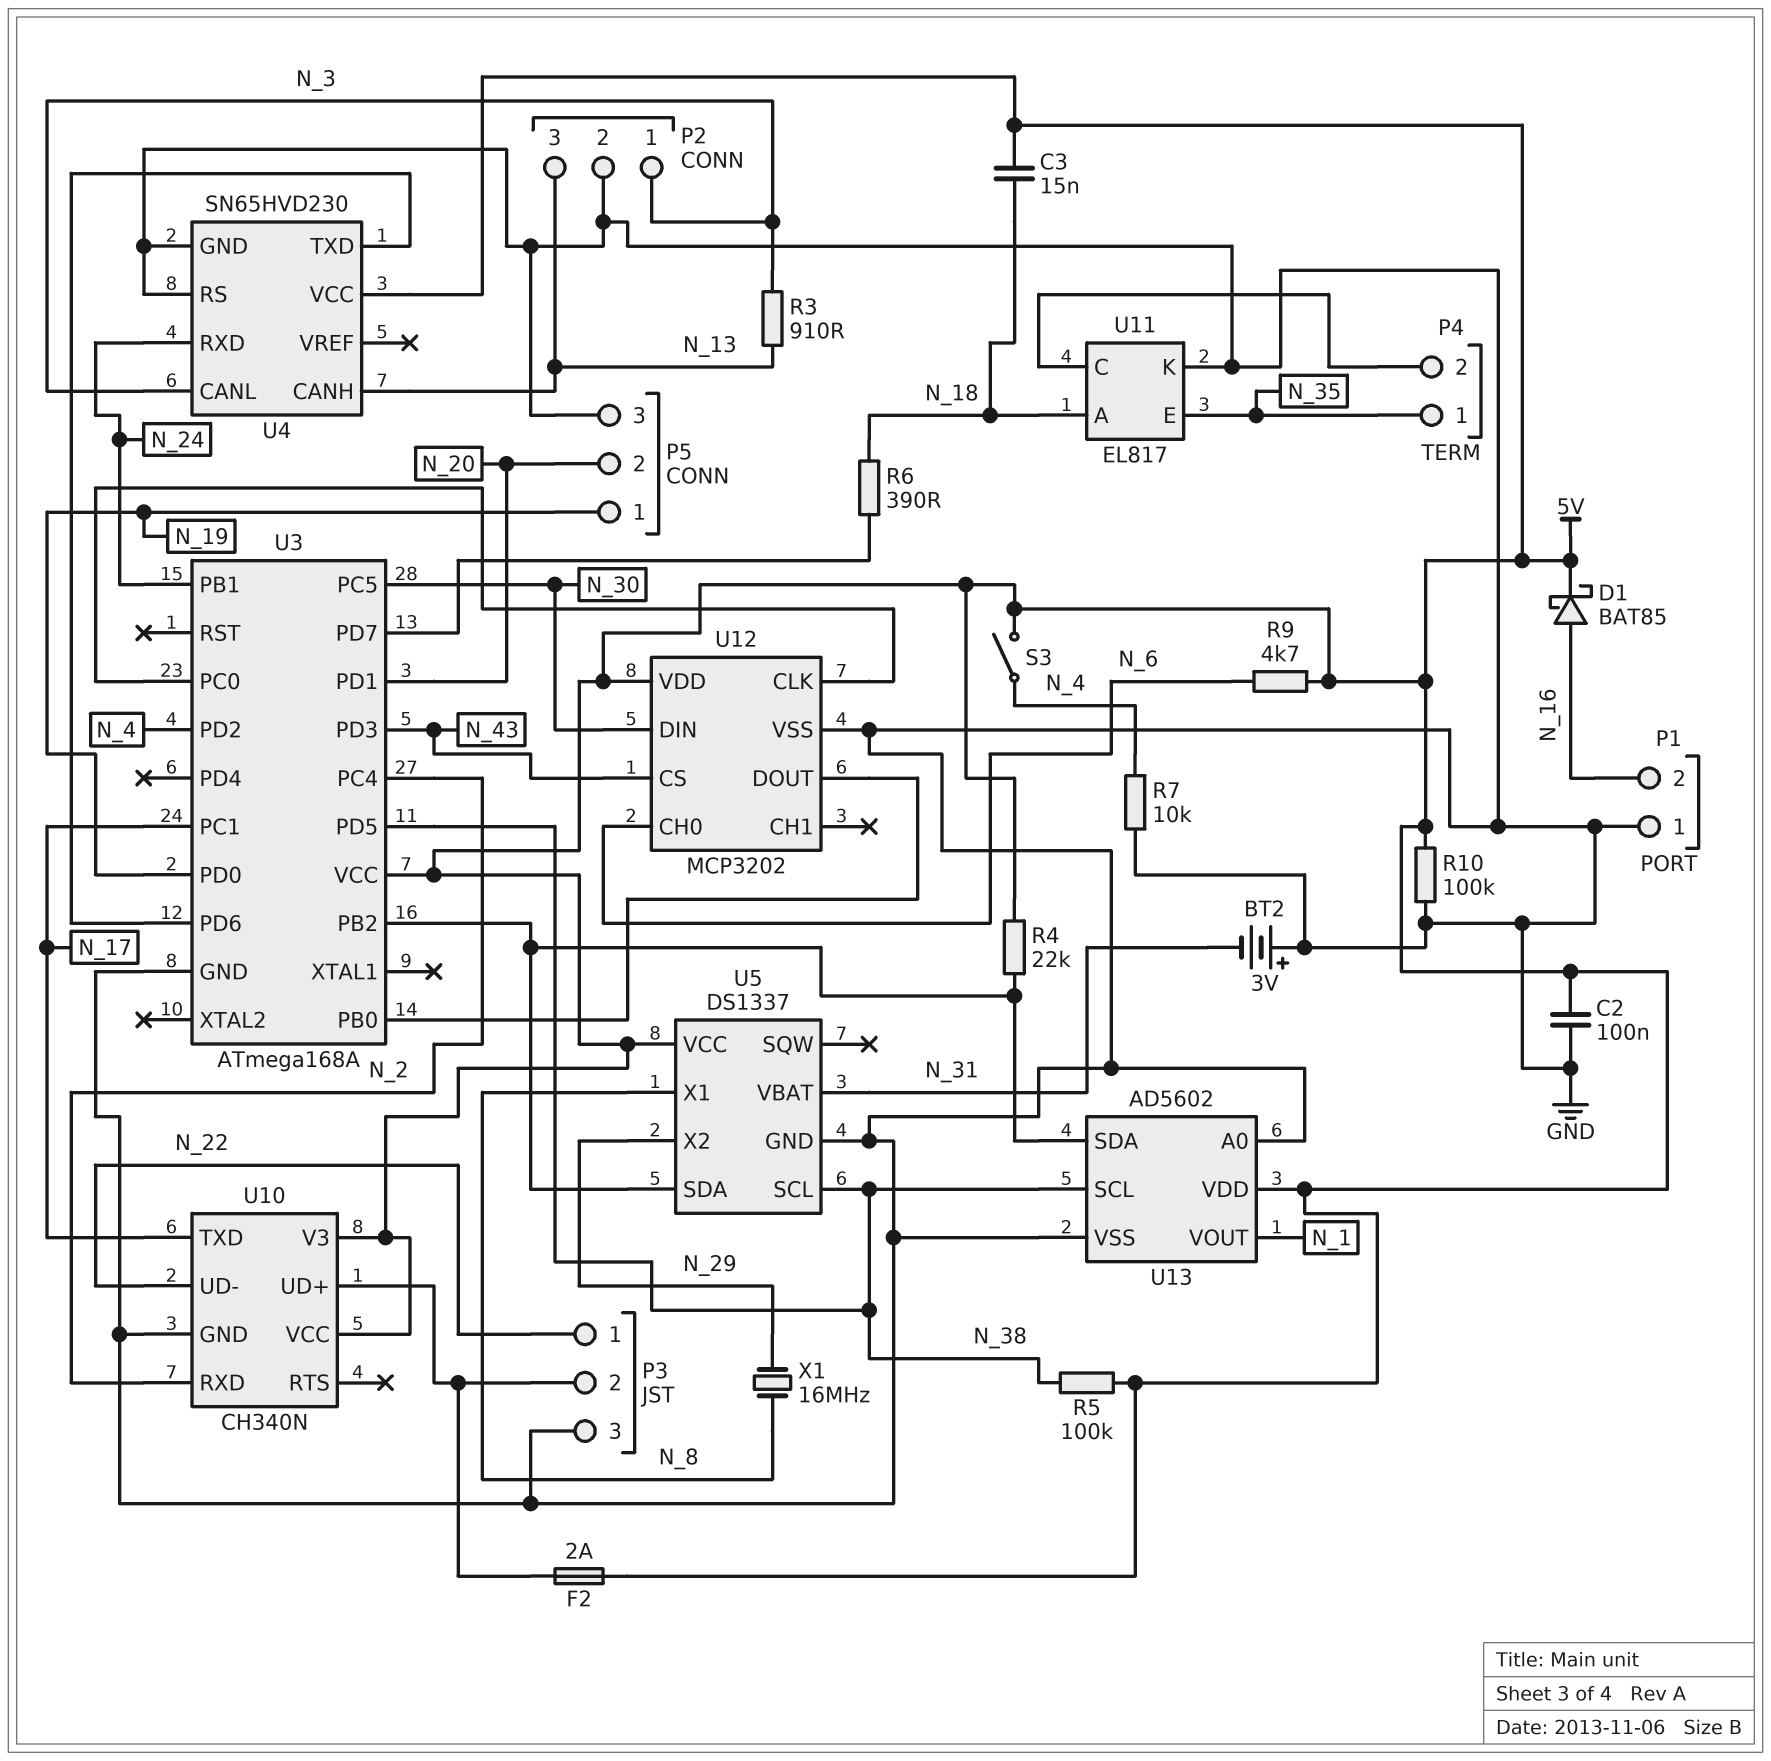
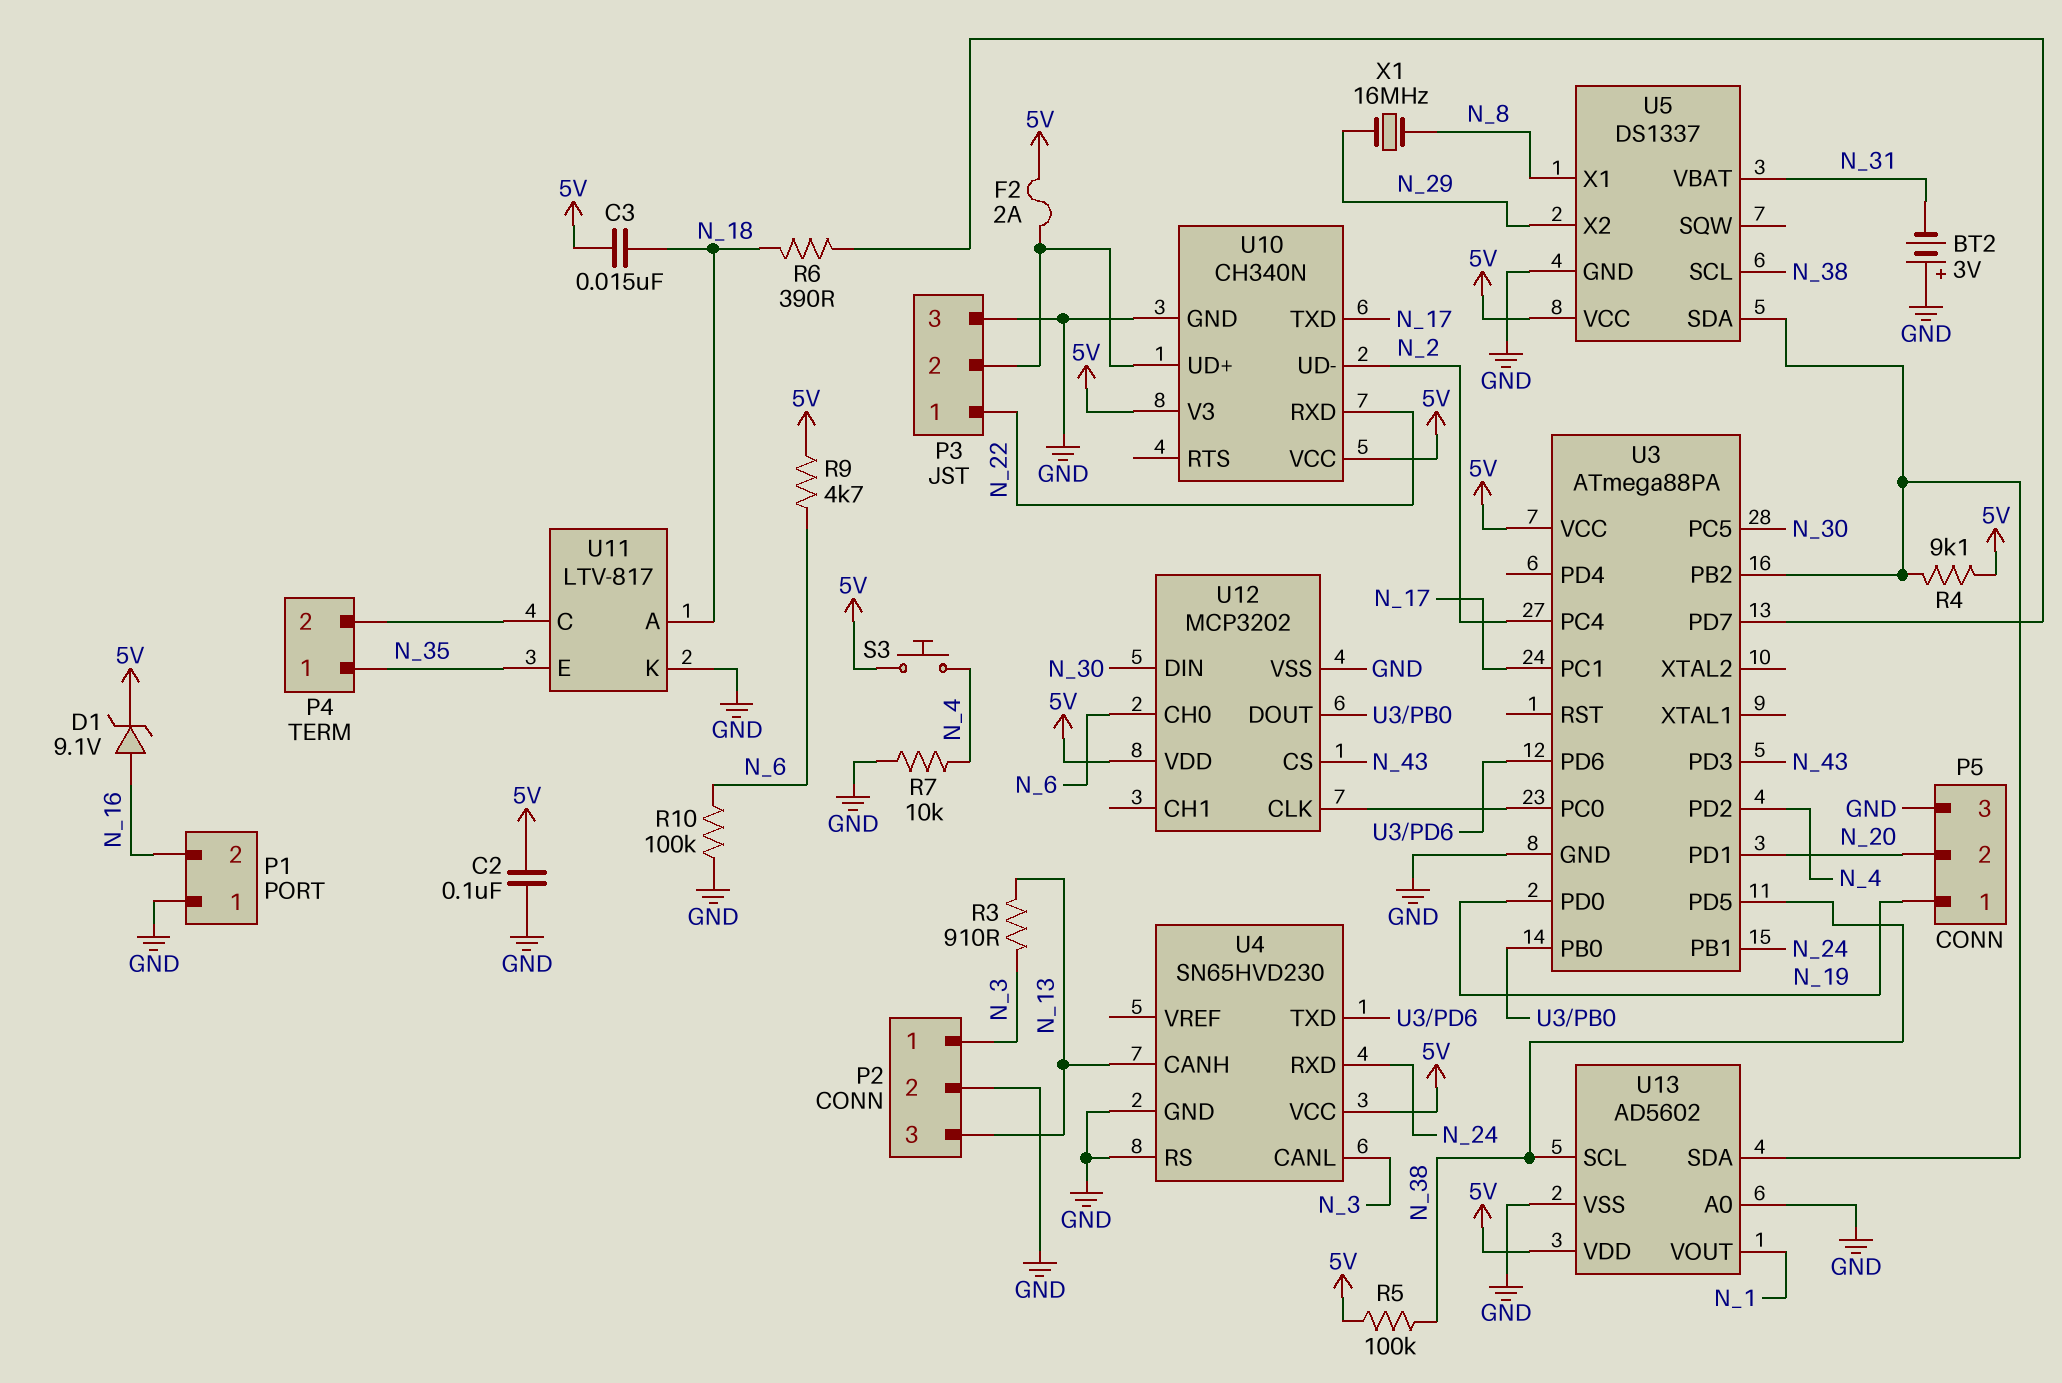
D1: schottky BAT85 (A N_16, K 5V) -> zener 9.1V (A N_16, K 5V)
R4: 22k (5V, U3/PB2) -> 9.1k (5V, U3/PB2)
R10: 100k (5V, GND) -> 100k (GND, N_6)
S3: switch (5V, N_4) -> button (5V, N_4)
U3: ATmega168A -> ATmega88PA
U10 pin RXD: N_2 -> N_22
U10 pin UD-: N_22 -> N_2
U11: EL817 -> LTV-817

